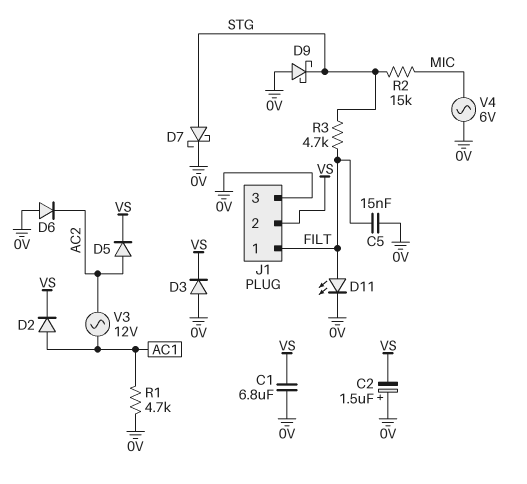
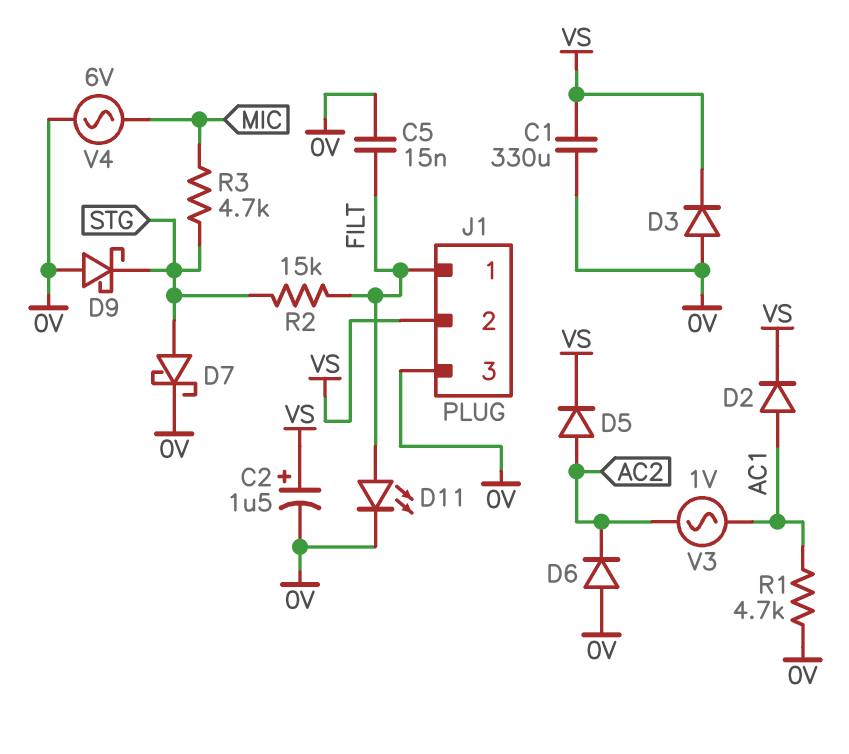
C1: 6.8uF (0V, VS) -> 330uF (0V, VS)
C2: 1.5uF (plus 0V, minus VS) -> 1.5uF (plus VS, minus 0V)
R2: 15k (MIC, STG) -> 15k (FILT, STG)
R3: 4.7k (FILT, STG) -> 4.7k (MIC, STG)
V3: AC 12V (AC1, AC2) -> AC 1V (AC1, AC2)

